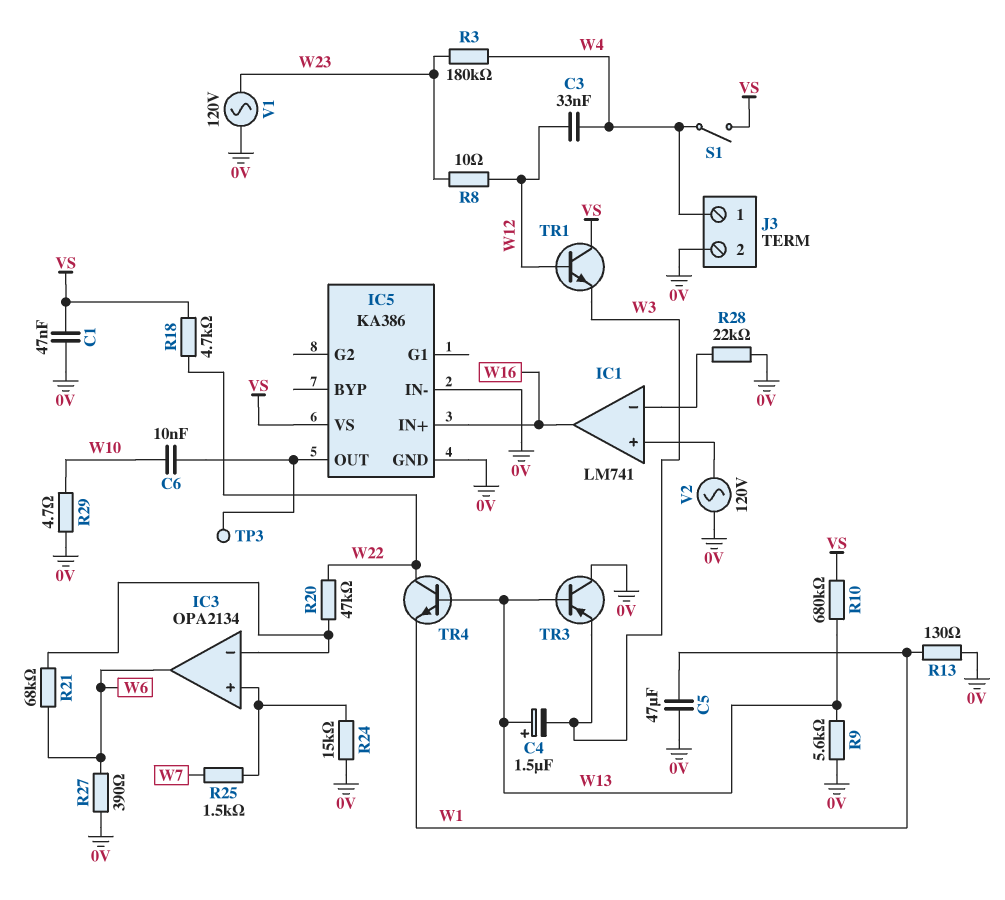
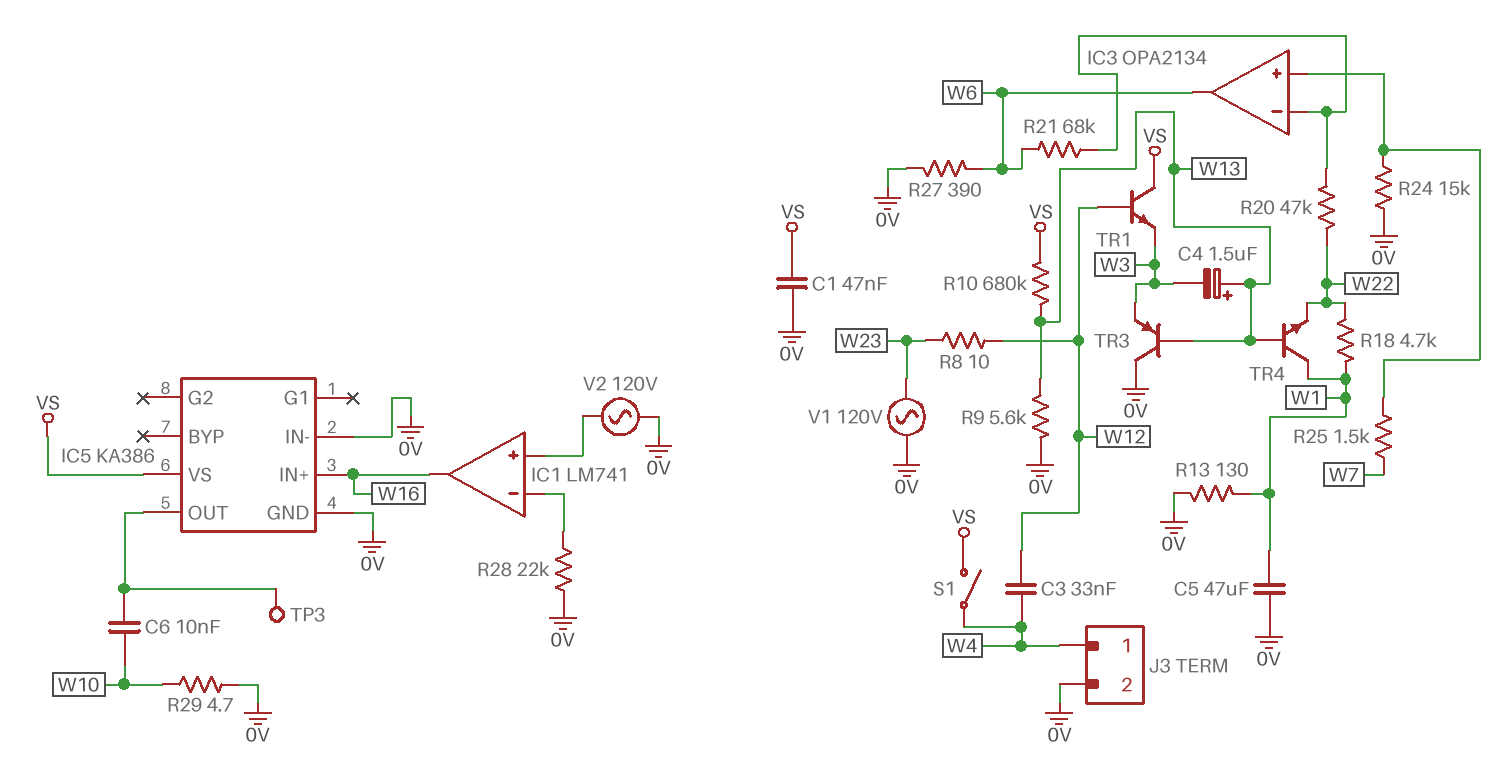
R3: 180k (W4, W23) -> none
R18: 4.7k (VS, W22) -> 4.7k (W1, W22)
TR4: NPN (B W13, C W22, E W1) -> NPN (B W13, C W1, E W22)

